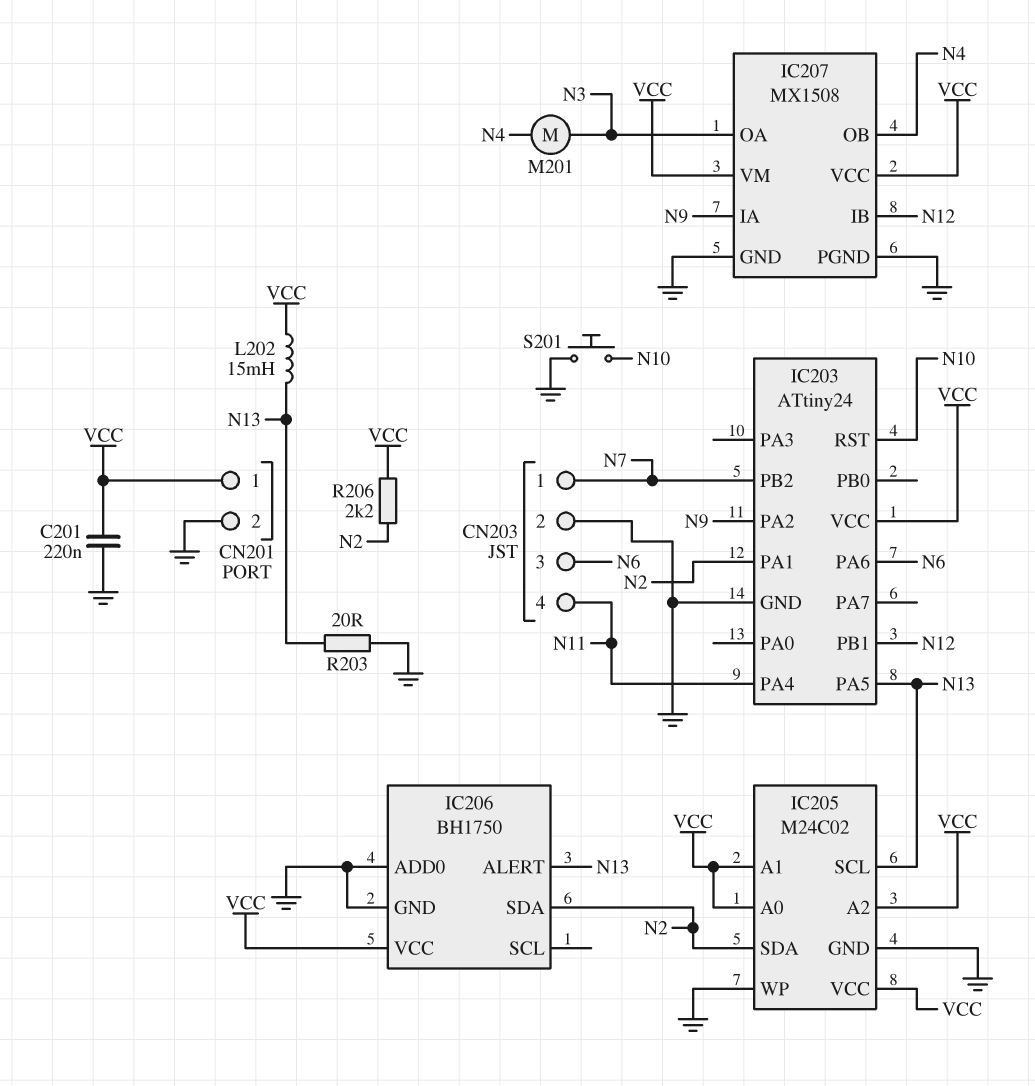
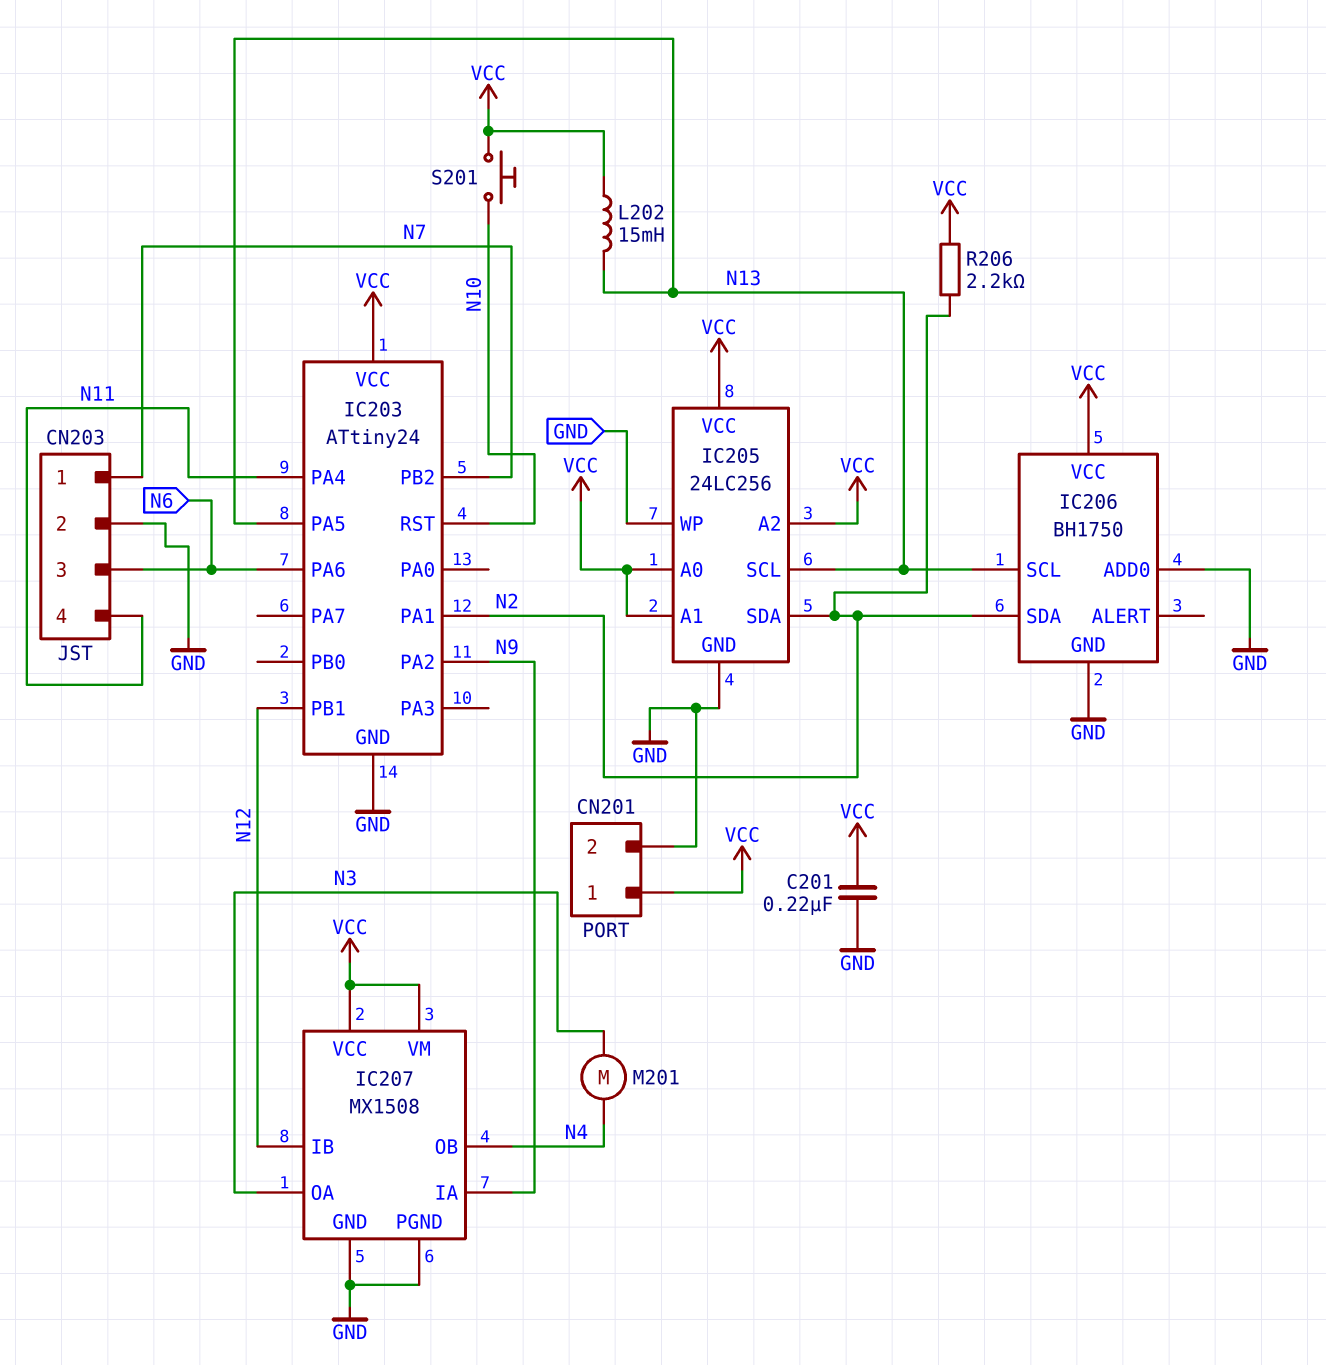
IC205: M24C02 -> 24LC256
IC206 pin ALERT: N13 -> none
IC206 pin SCL: none -> N13
R203: 20 (GND, N13) -> none
S201: button (GND, N10) -> button (N10, VCC)

